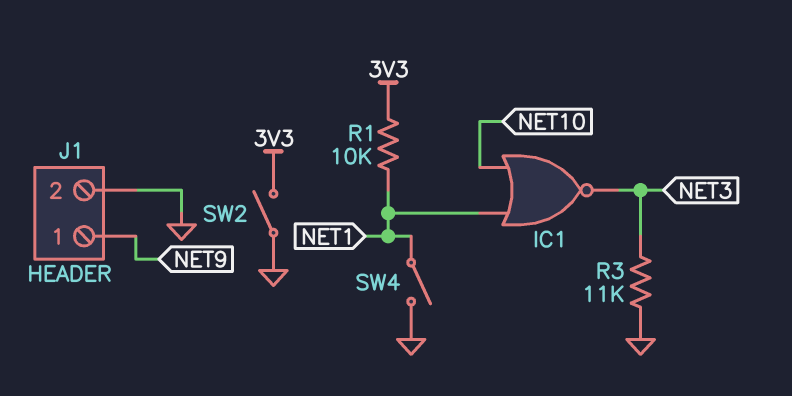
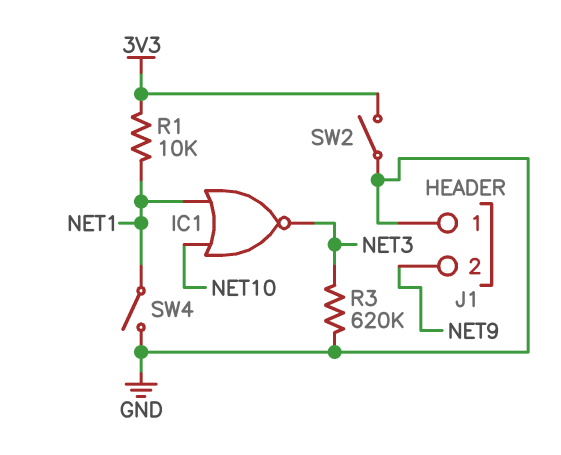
J1 pin 1: NET9 -> GND
J1 pin 2: GND -> NET9
R3: 11k (GND, NET3) -> 620k (GND, NET3)

